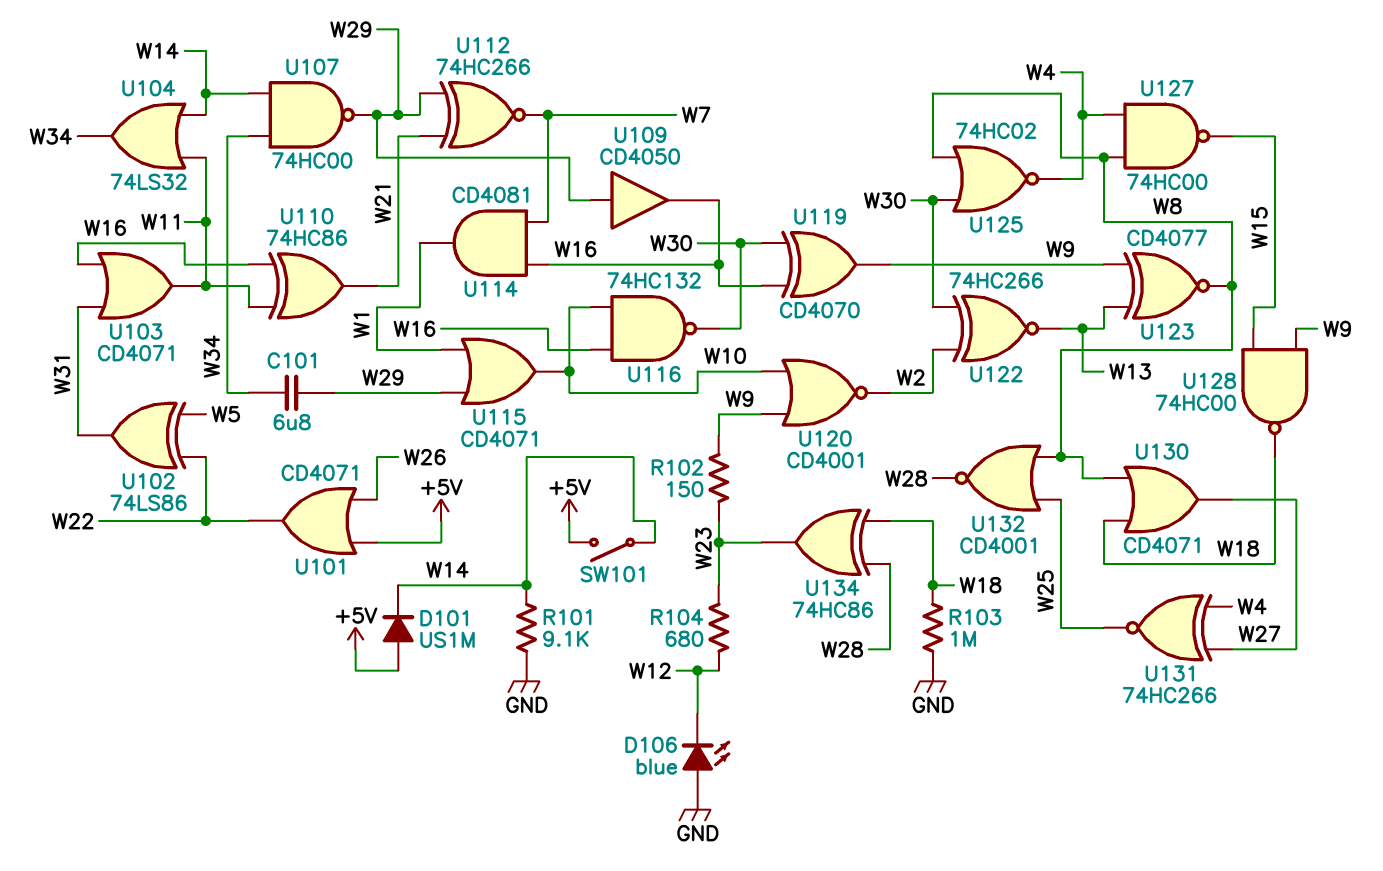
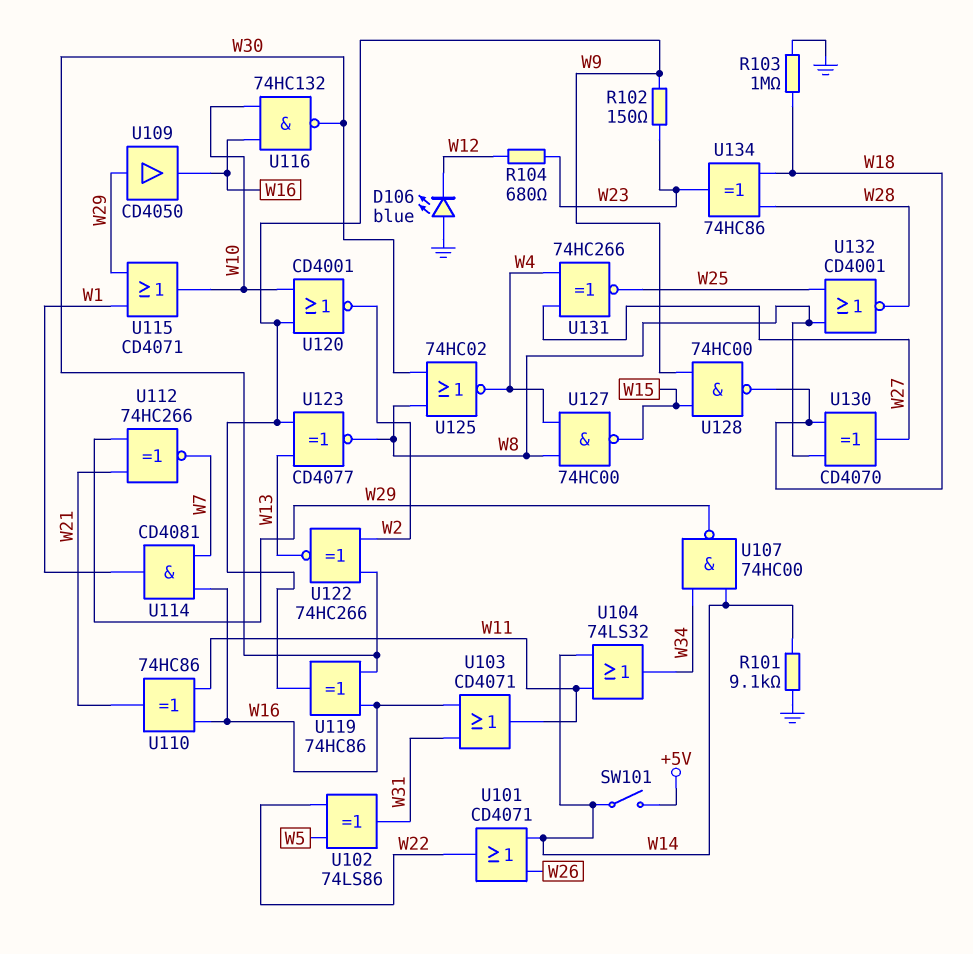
C101: 6.8uF (W29, W34) -> none
D101: diode US1M (A +5V, K W14) -> none
U101: OR CD4071 (in +5V, in W26, out W22) -> OR CD4071 (in W14, in W26, out W22)
U119: XOR CD4070 (in W16, in W30, out W9) -> XOR 74HC86 (in W16, in W30, out W9)
U130: OR CD4071 (in W8, in W18, out W27) -> XOR CD4070 (in W8, in W18, out W27)

